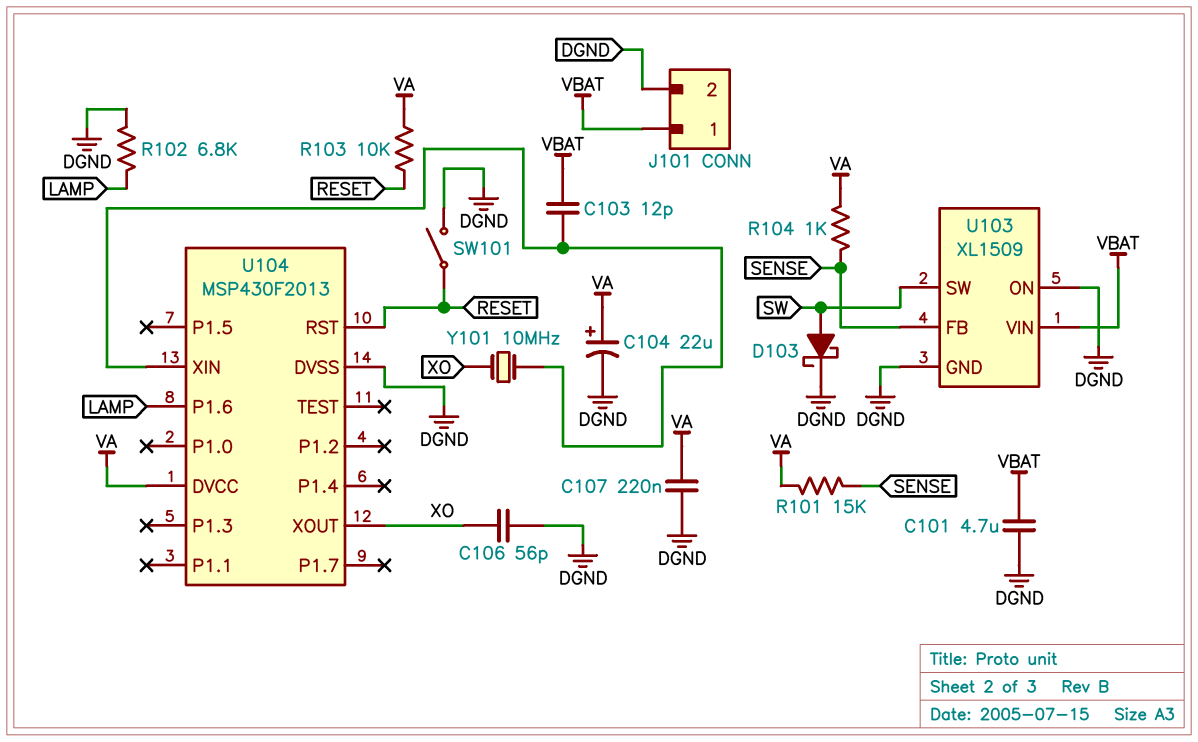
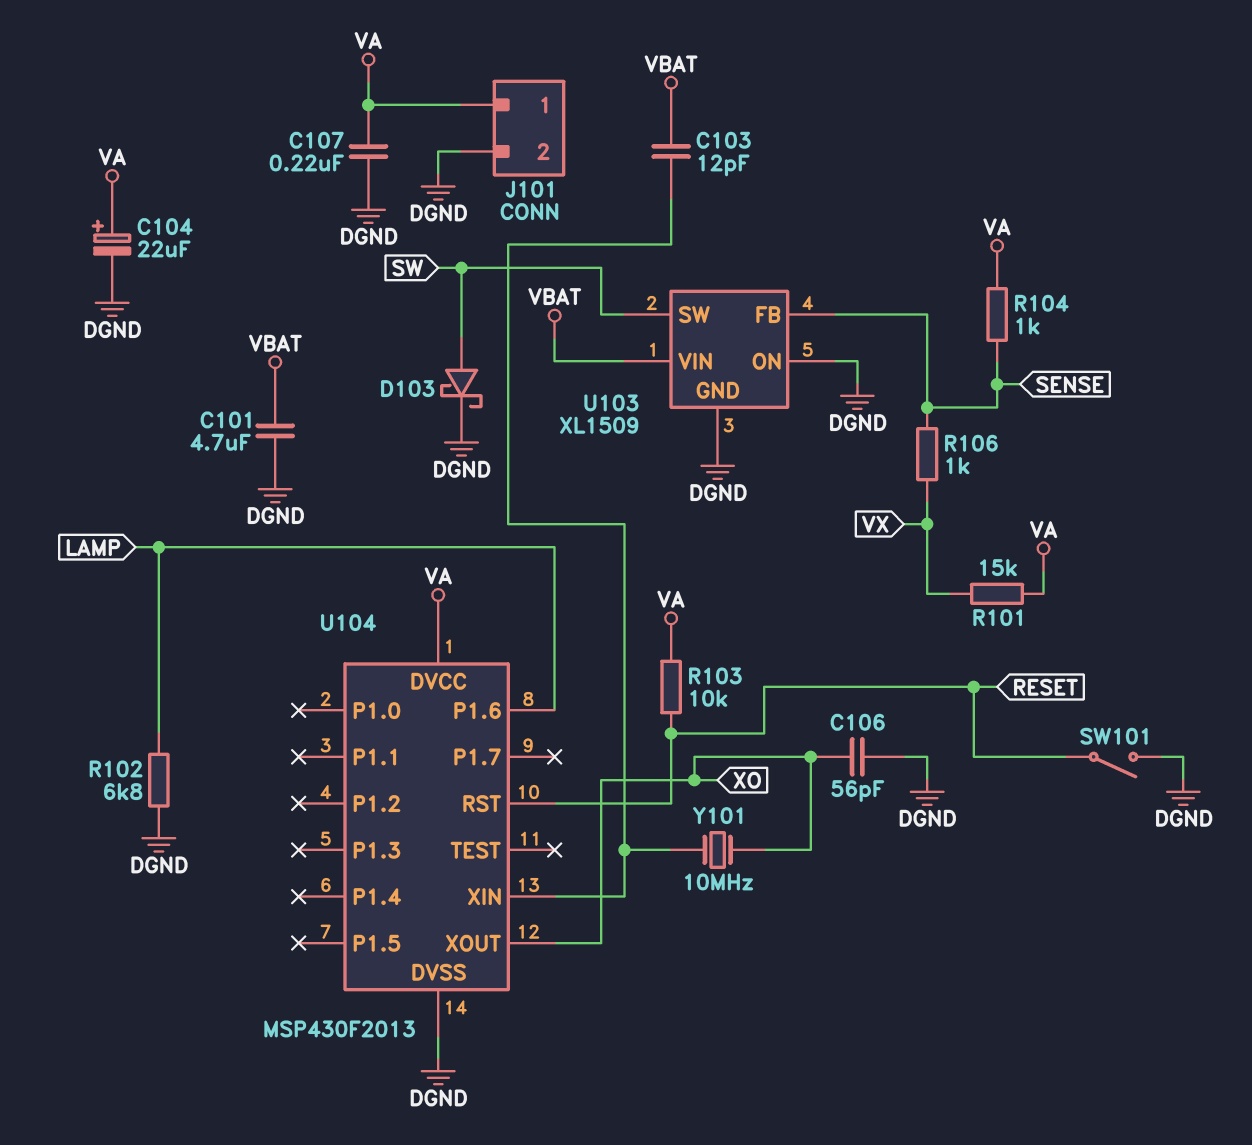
J101 pin 1: VBAT -> VA
R101: 15k (SENSE, VA) -> 15k (VA, VX)
R106: none -> 1k (SENSE, VX)

